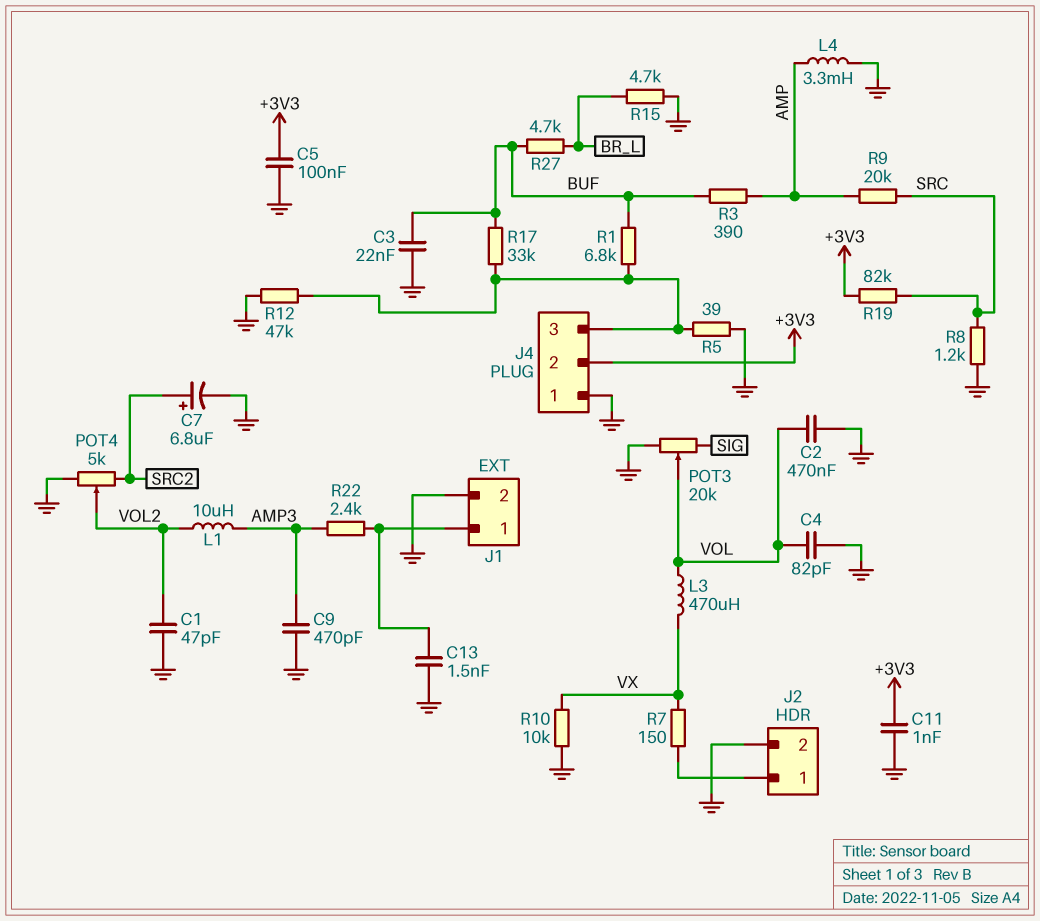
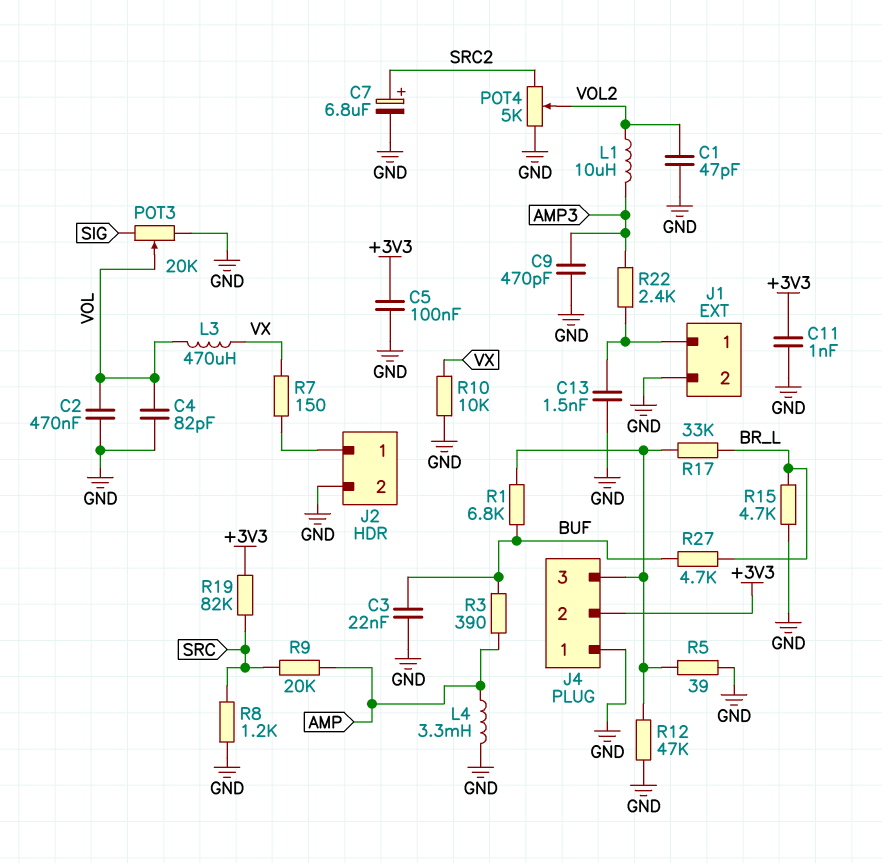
R17: 33k (BUF, J4/3) -> 33k (BR_L, J4/3)

